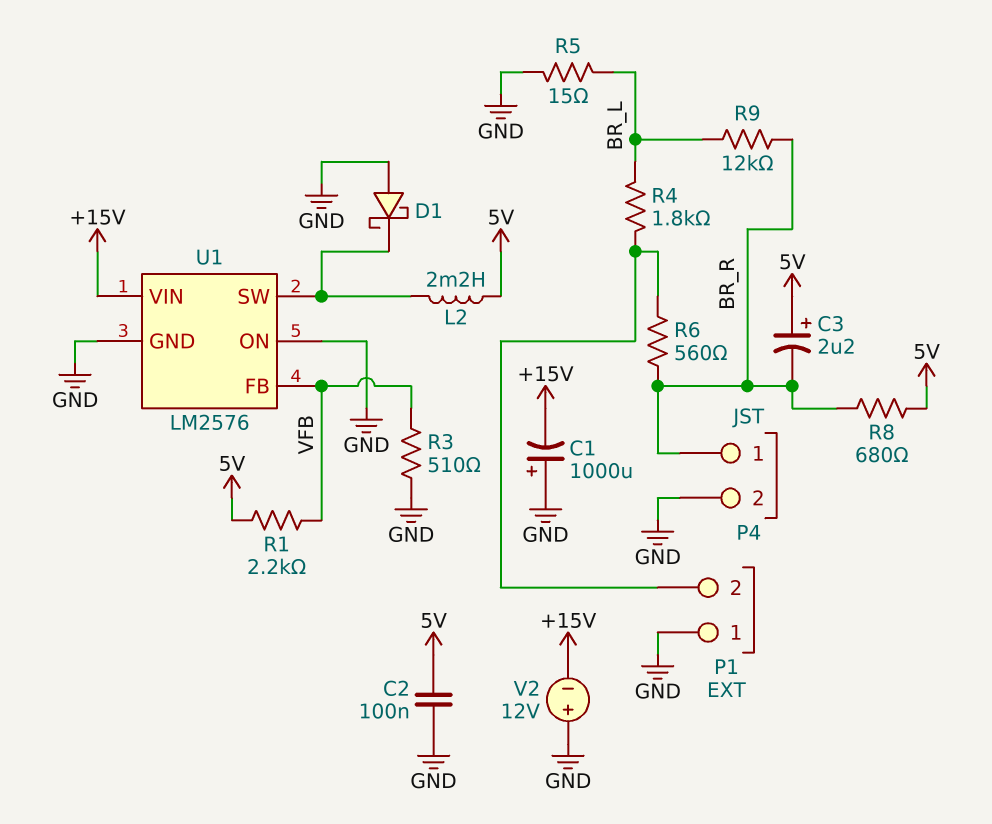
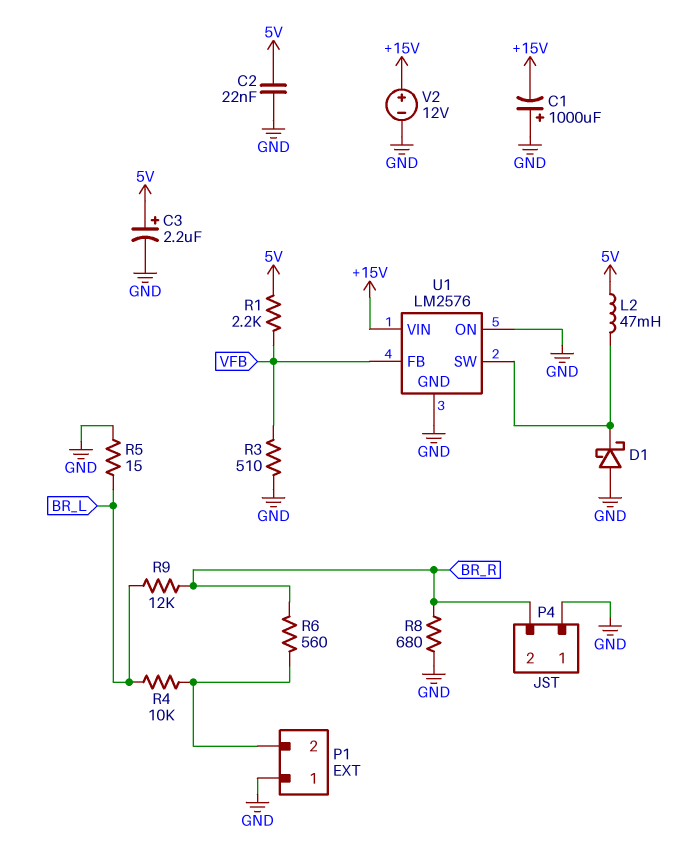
C2: 100nF (5V, GND) -> 22nF (5V, GND)
C3: 2.2uF (plus 5V, minus BR_R) -> 2.2uF (plus 5V, minus GND)
L2: 2.2mH (5V, U1/SW) -> 47mH (5V, U1/SW)
P4 pin 1: BR_R -> GND
P4 pin 2: GND -> BR_R
R4: 1.8k (BR_L, P1/2) -> 10k (BR_L, P1/2)
R8: 680 (5V, BR_R) -> 680 (BR_R, GND)
V2: 12V (plus GND, minus +15V) -> 12V (plus +15V, minus GND)

